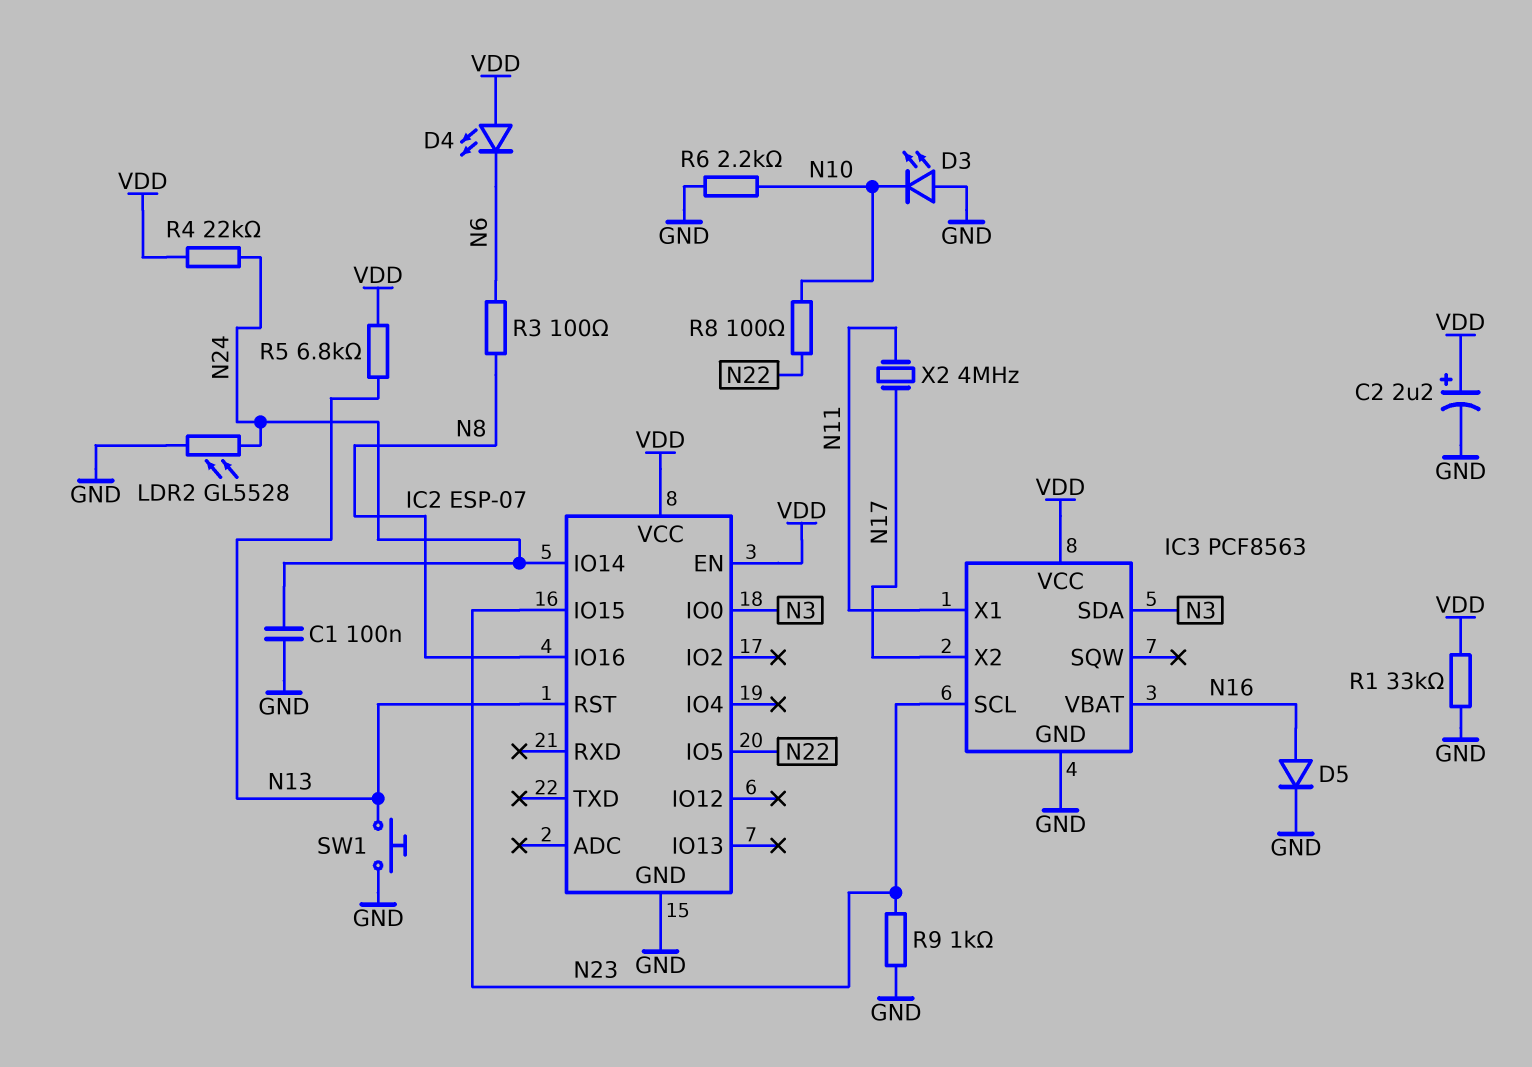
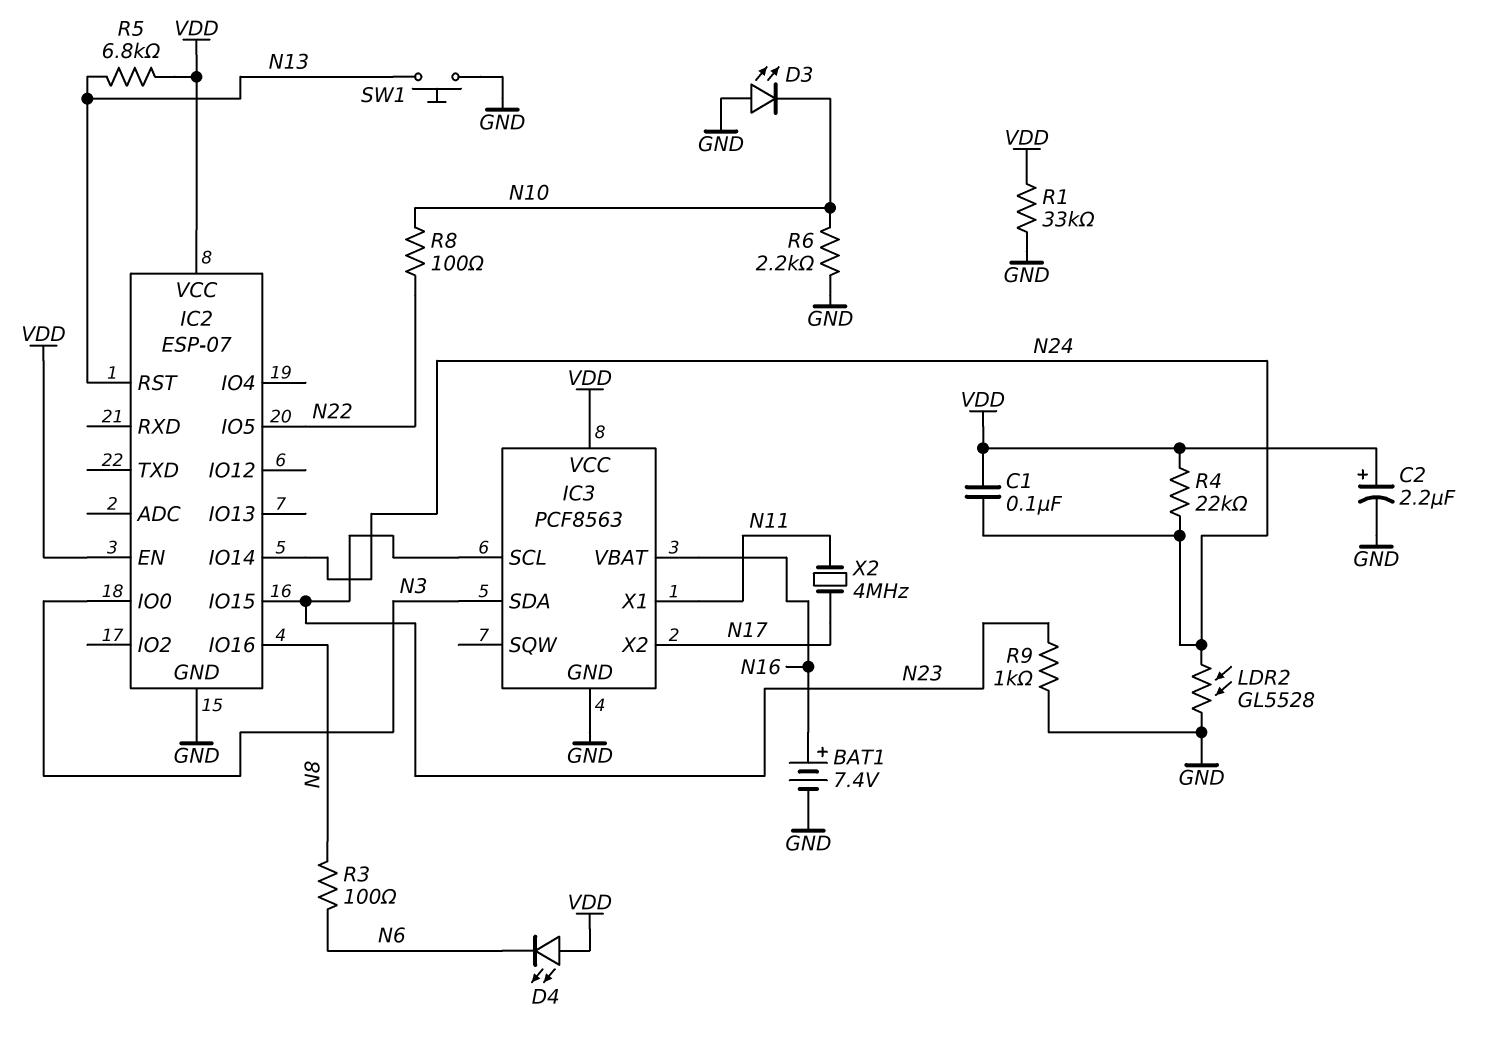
BAT1: none -> 7.4V (plus N16, minus GND)
C1: 100nF (GND, N24) -> 100nF (N24, VDD)
D5: diode (A N16, K GND) -> none

